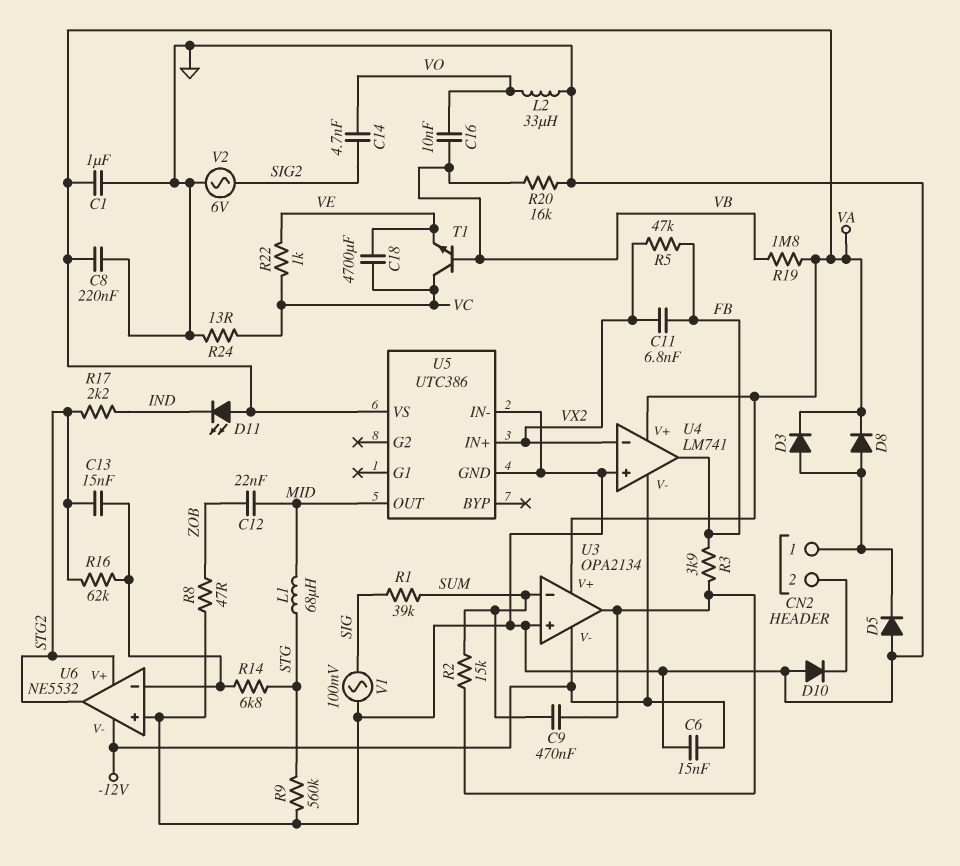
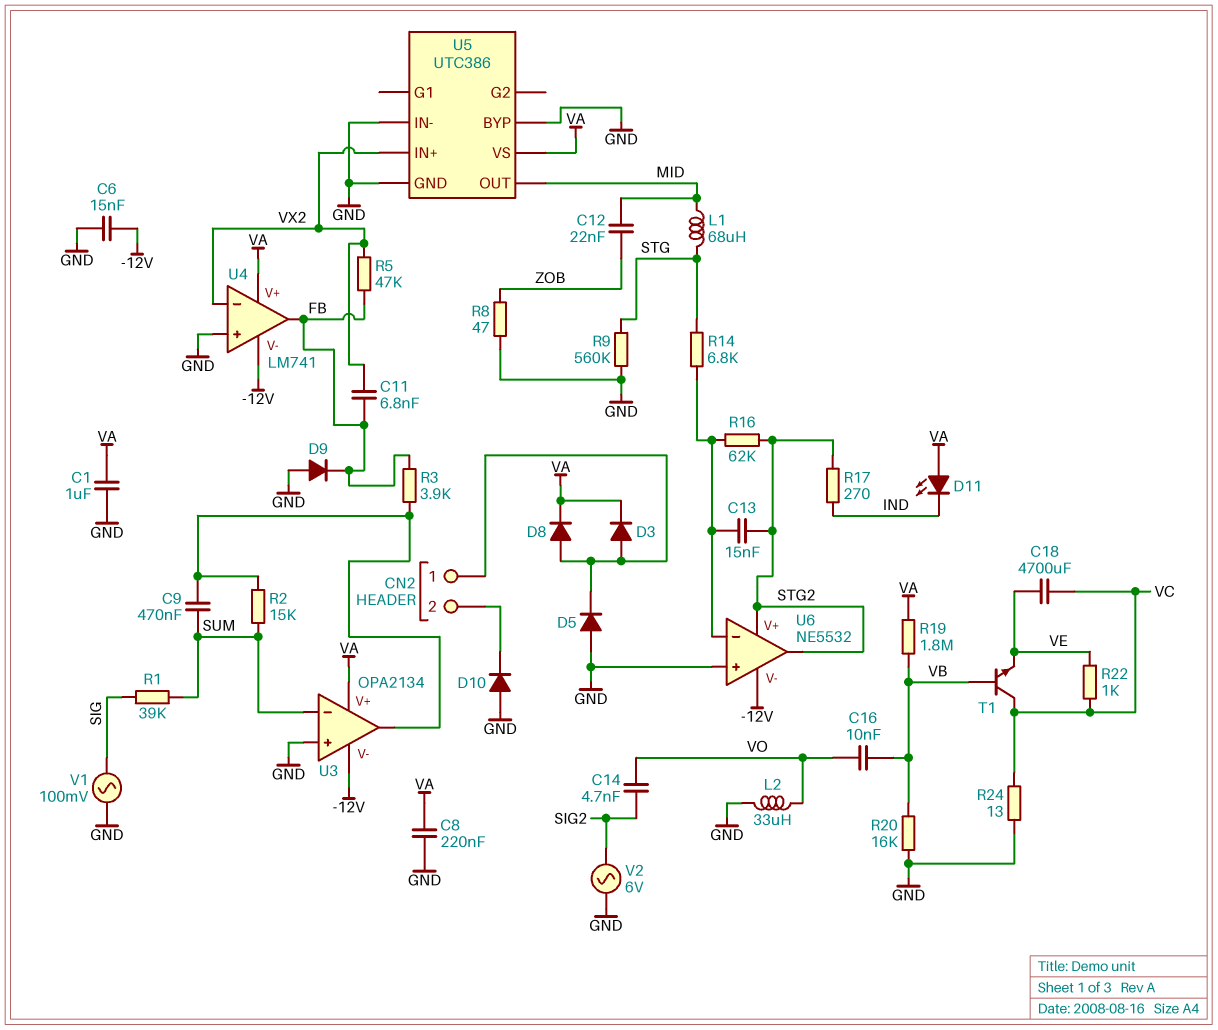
D9: none -> diode (A GND, K FB)
R17: 2.2k (IND, STG2) -> 270 (IND, STG2)
U5 pin BYP: none -> GND

